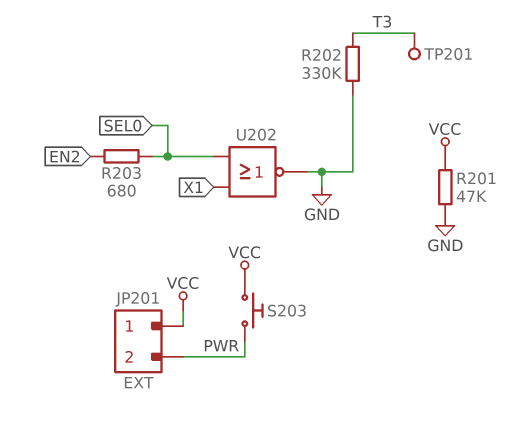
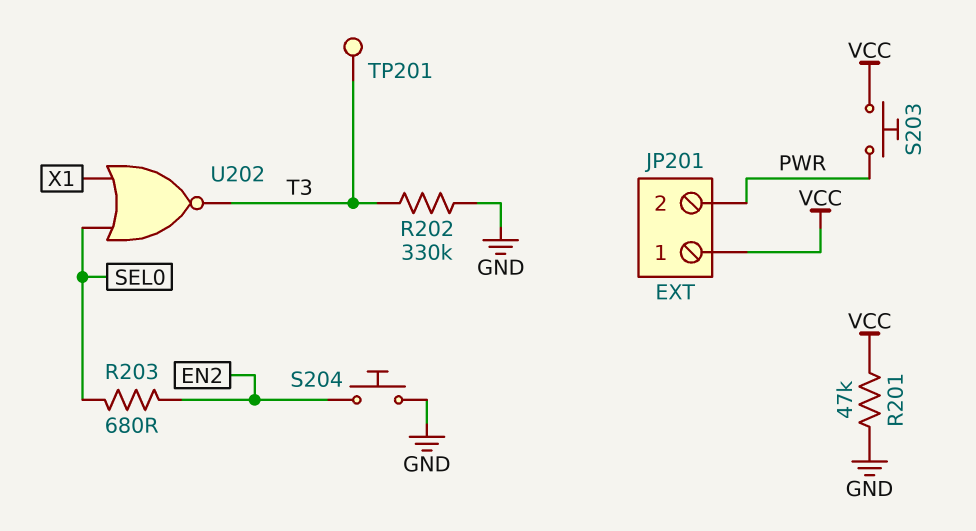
S204: none -> button (EN2, GND)
U202: NOR (in SEL0, in X1, out GND) -> NOR (in SEL0, in X1, out T3)

